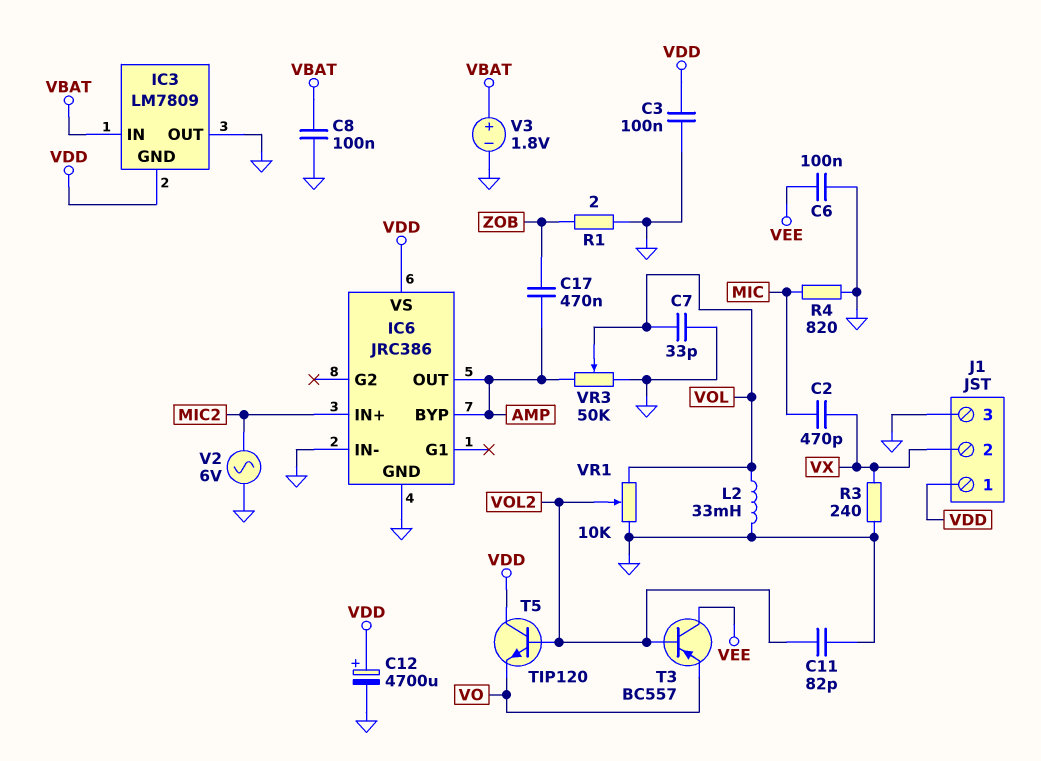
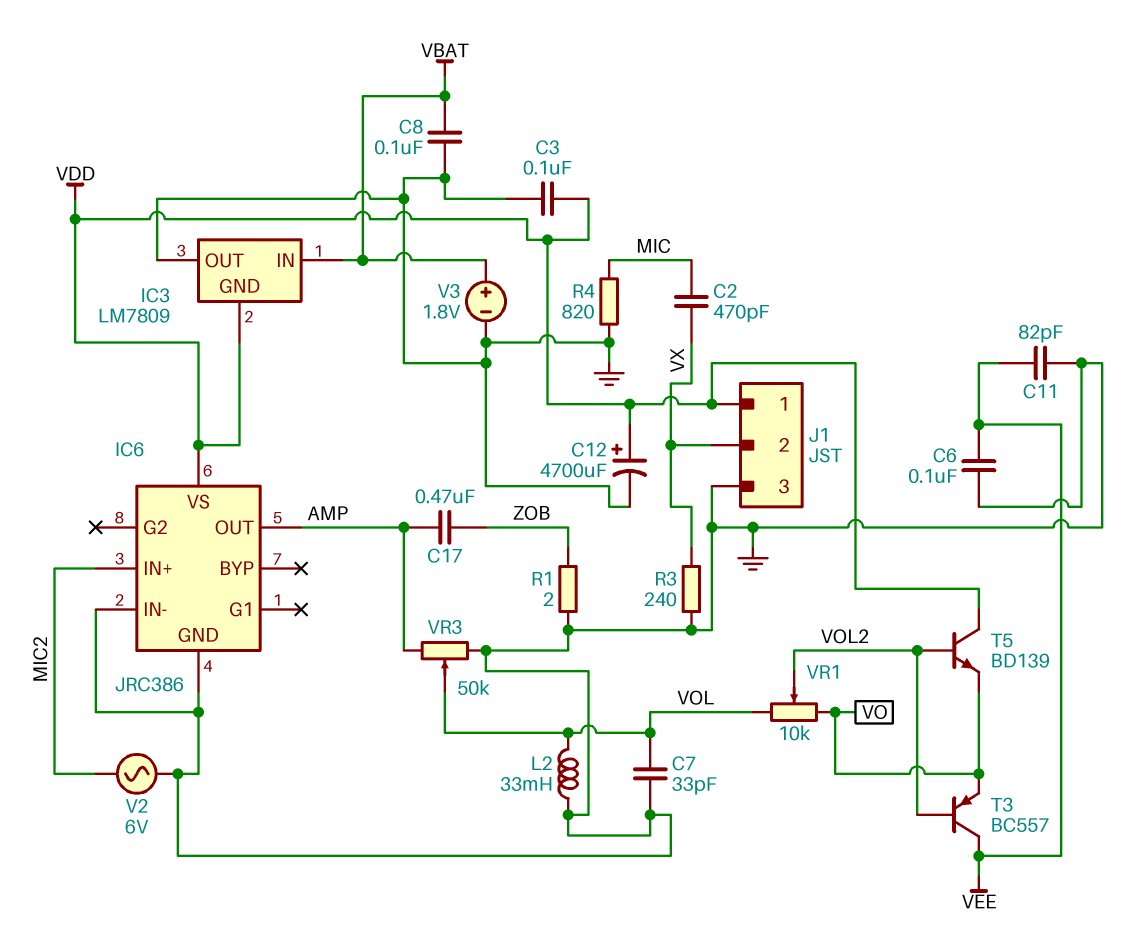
C11: 82pF (GND, VOL2) -> 82pF (GND, VEE)
IC6 pin BYP: AMP -> none
T5: NPN TIP120 (B VOL2, C VDD, E VO) -> NPN BD139 (B VOL2, C VDD, E VO)
VR1: 10k (GND, VOL, wiper VOL2) -> 10k (VO, VOL, wiper VOL2)

